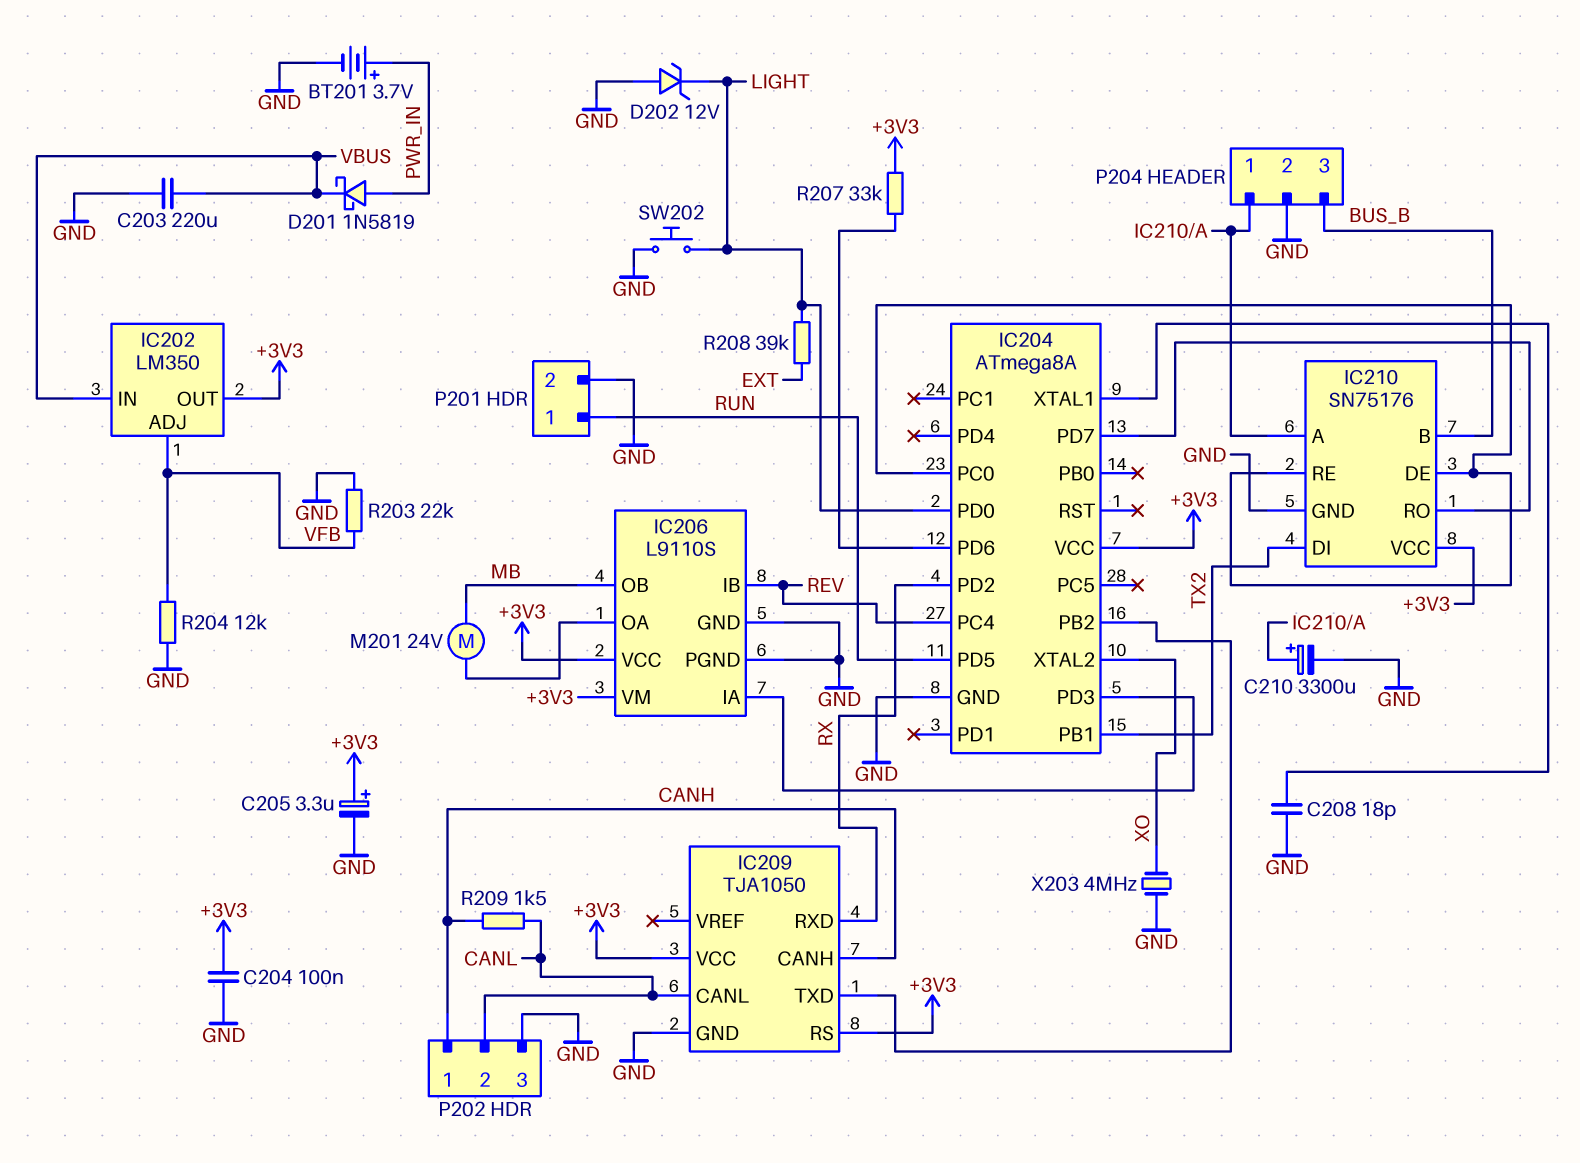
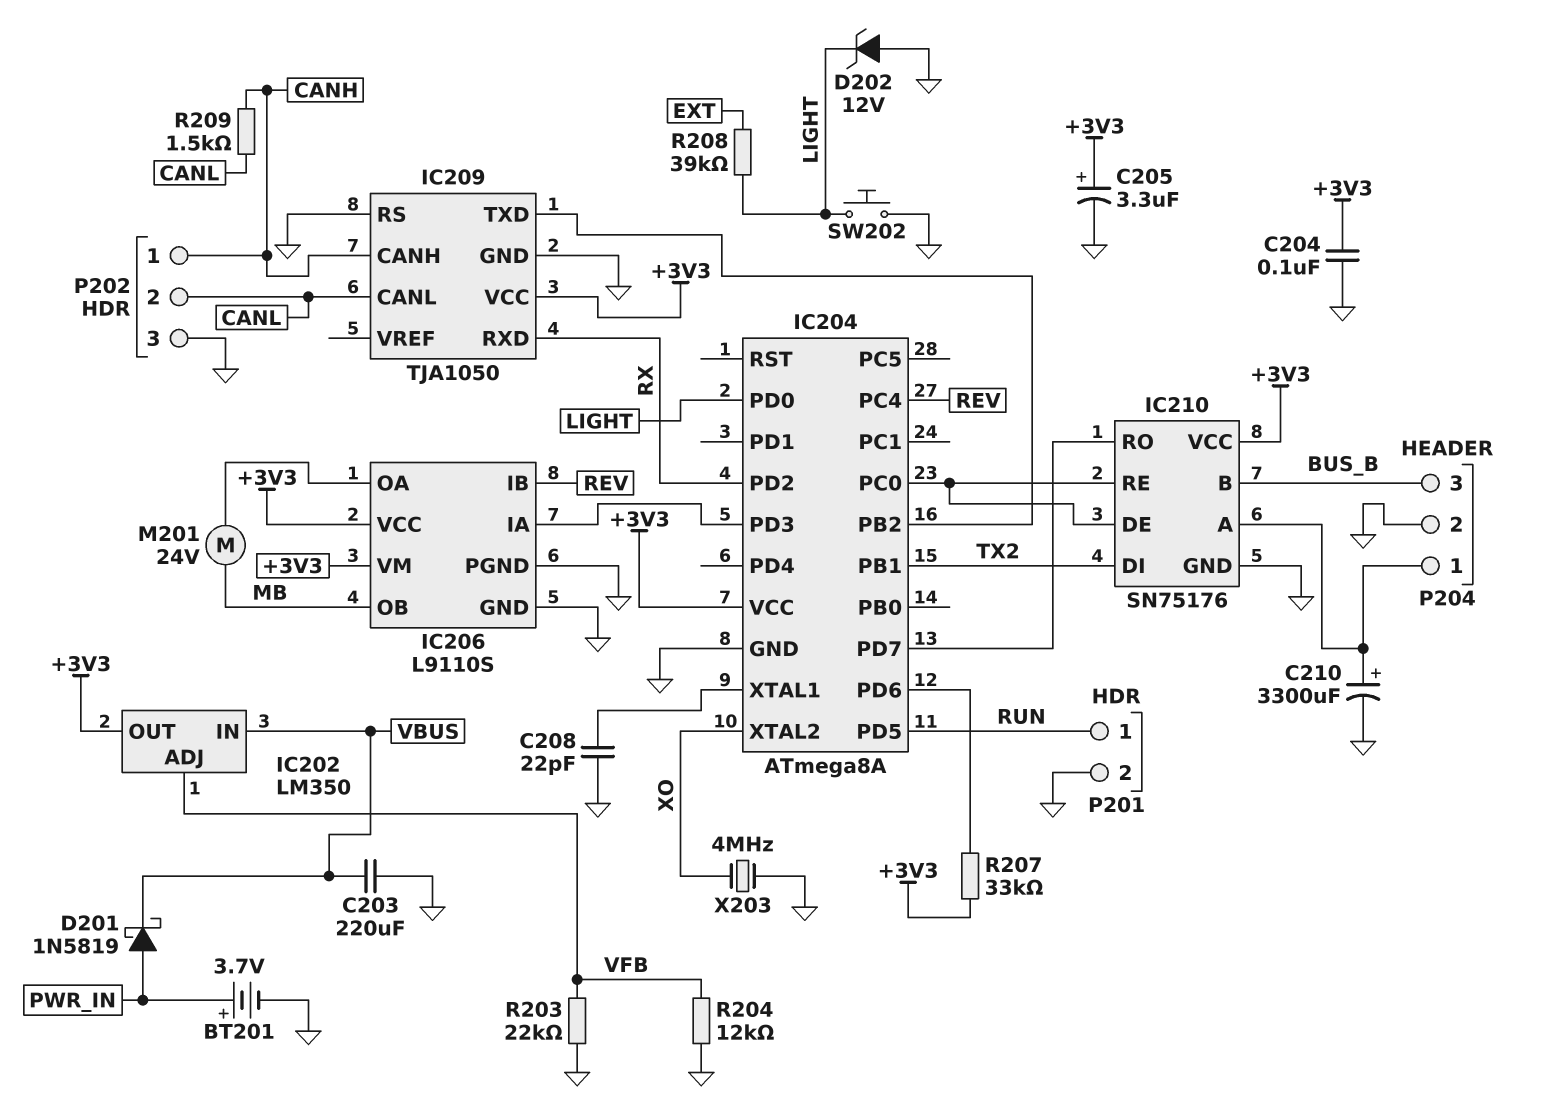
C208: 18pF (GND, IC204/XTAL1) -> 22pF (GND, IC204/XTAL1)
IC209 pin RS: +3V3 -> GND

